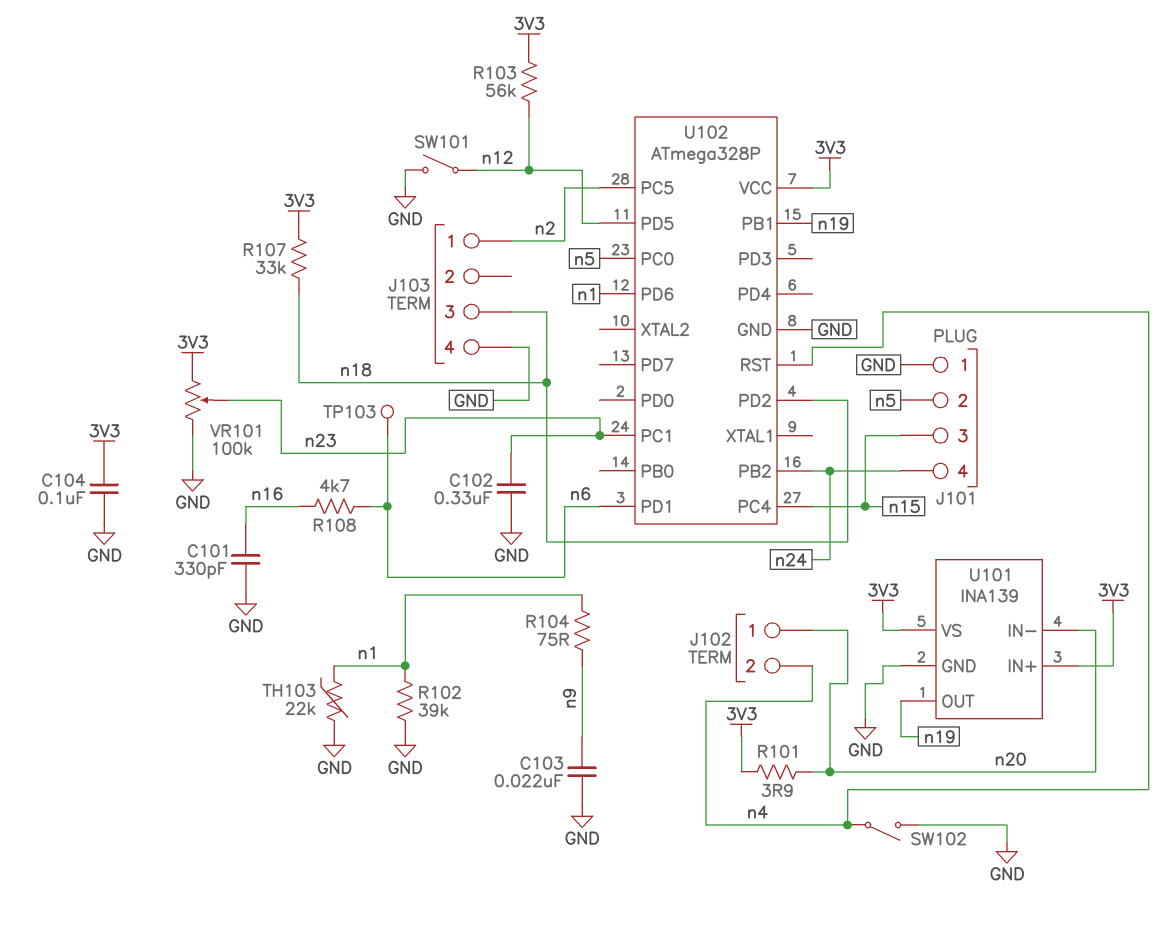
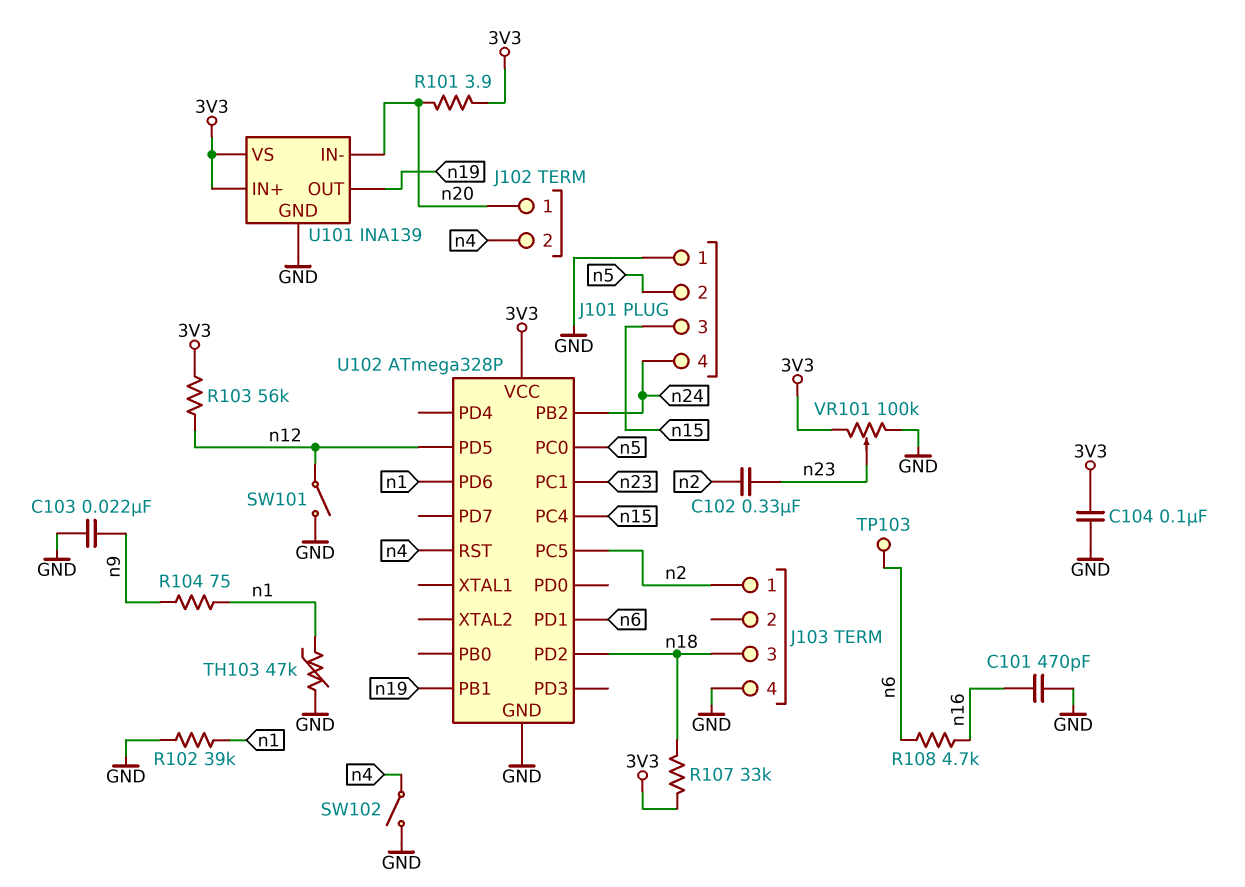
C101: 330pF (GND, n16) -> 470pF (GND, n16)
C102: 330nF (GND, n23) -> 330nF (n2, n23)
TH103: 22k (GND, n1) -> 47k (GND, n1)

